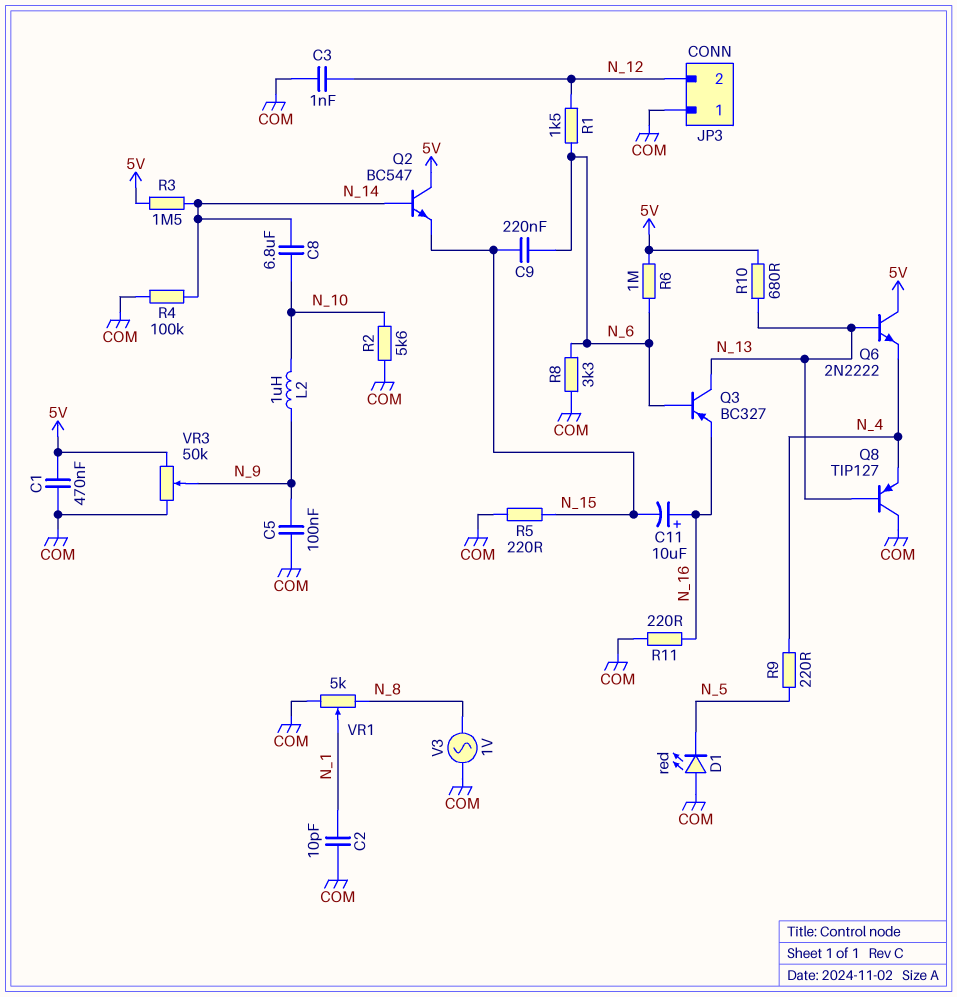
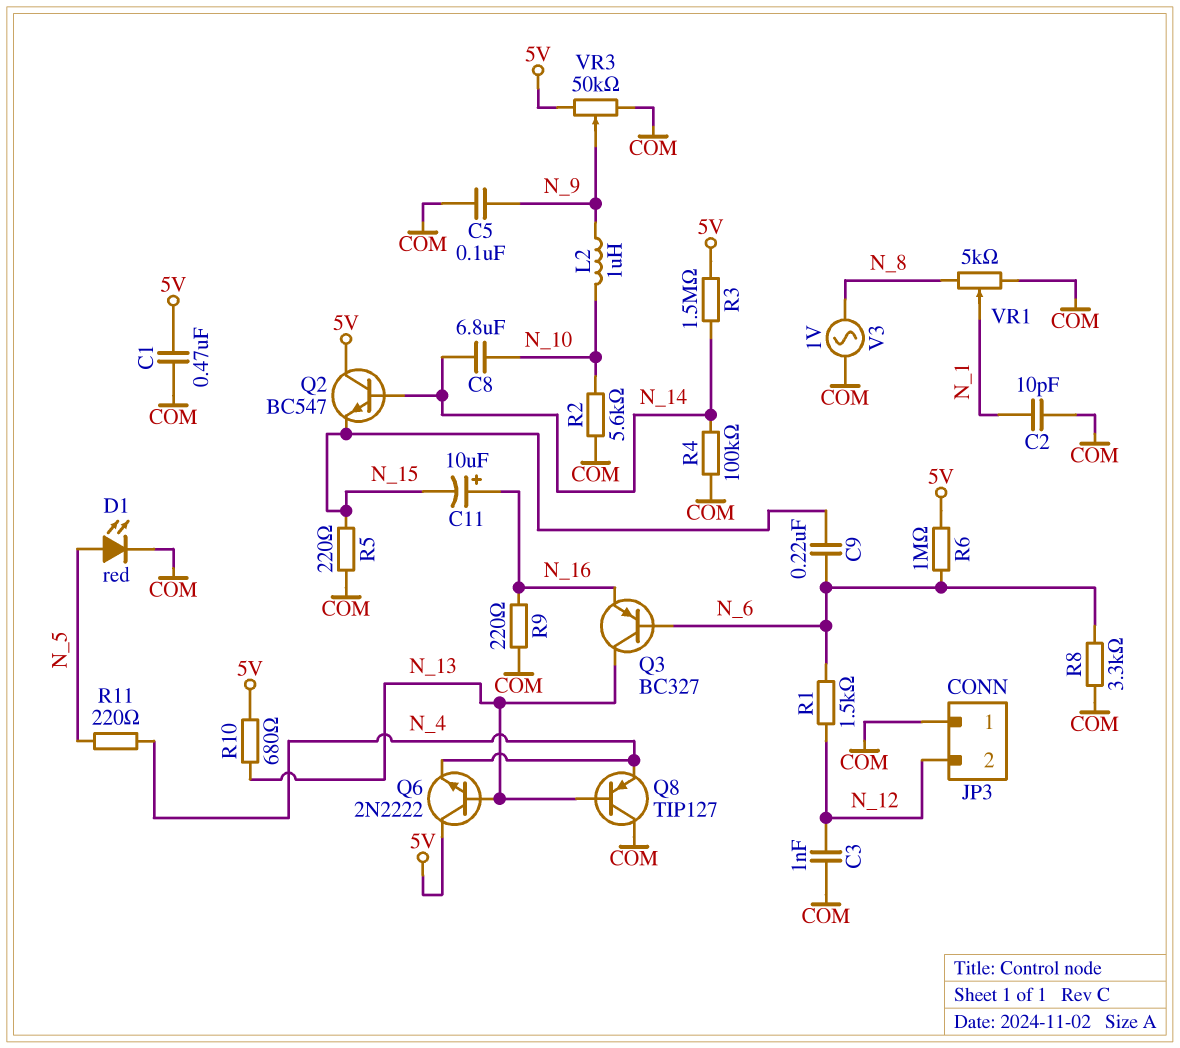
D1: LED red (A COM, K N_5) -> LED red (A N_5, K COM)
R9: 220 (N_4, N_5) -> 220 (COM, N_16)
R11: 220 (COM, N_16) -> 220 (N_4, N_5)

